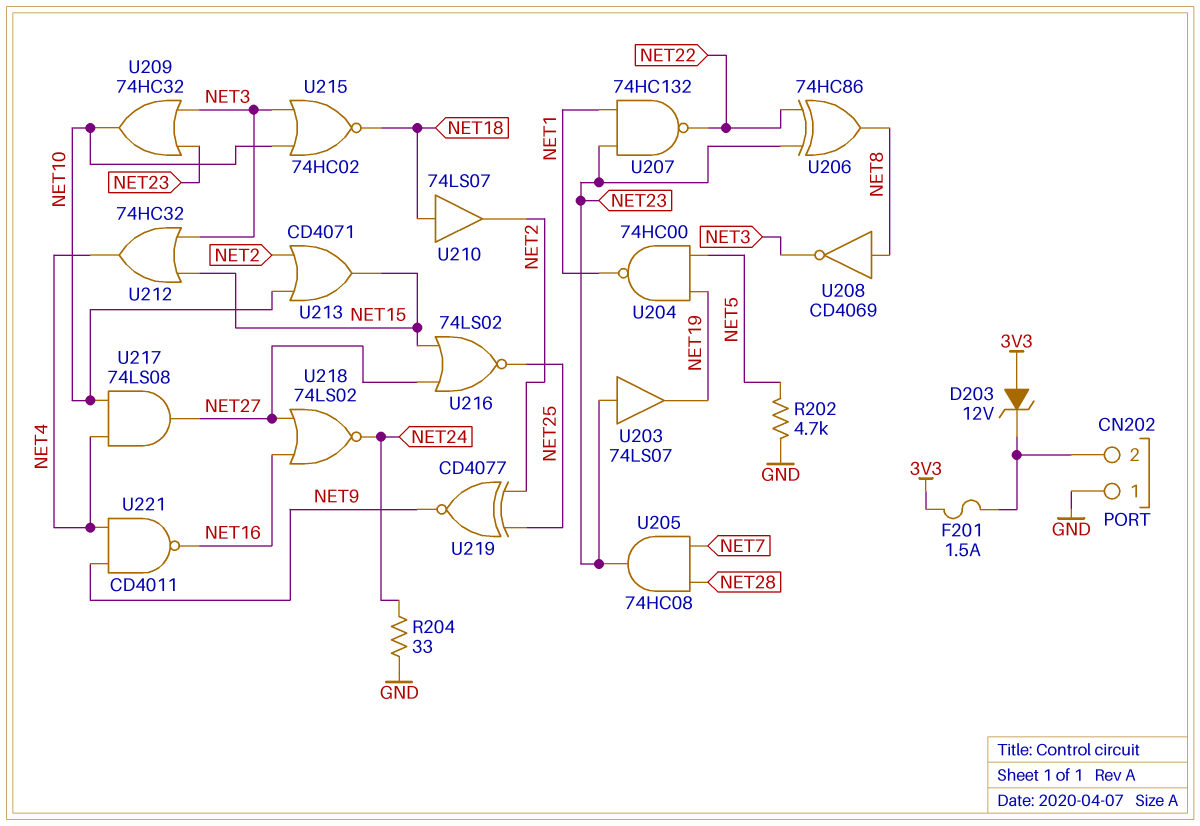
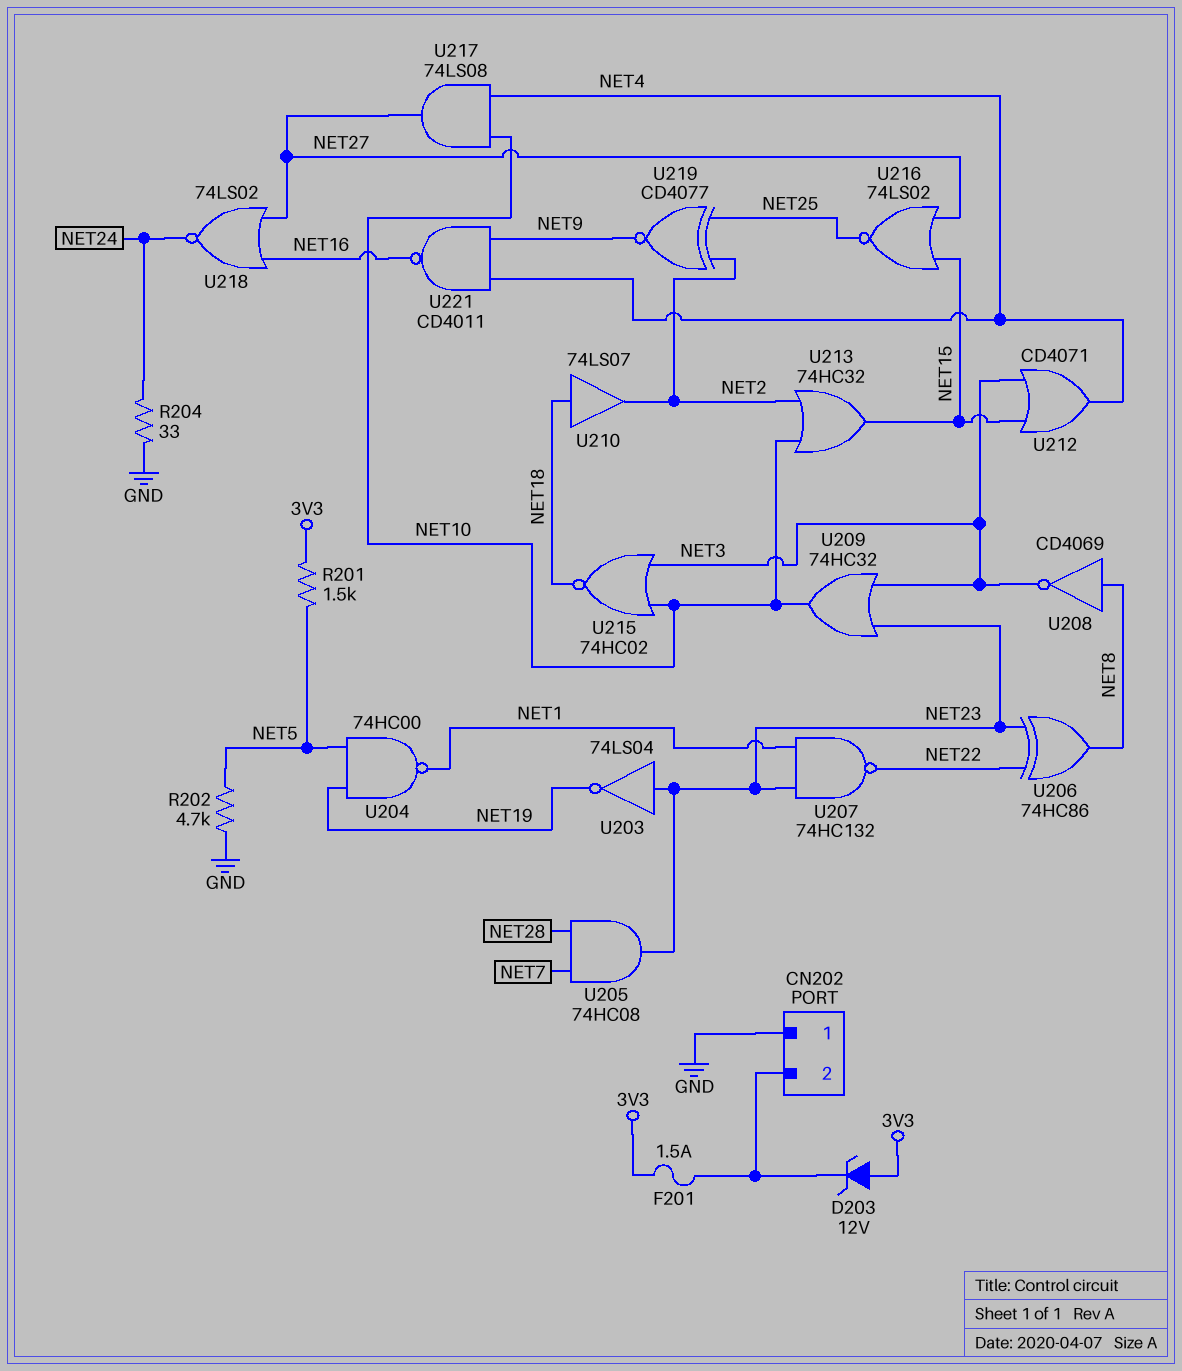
R201: none -> 1.5k (3V3, NET5)
U203: buffer 74LS07 (in NET23, out NET19) -> NOT 74LS04 (in NET23, out NET19)
U212: OR 74HC32 (in NET3, in NET15, out NET4) -> OR CD4071 (in NET3, in NET15, out NET4)
U213: OR CD4071 (in NET2, in NET10, out NET15) -> OR 74HC32 (in NET2, in NET10, out NET15)

